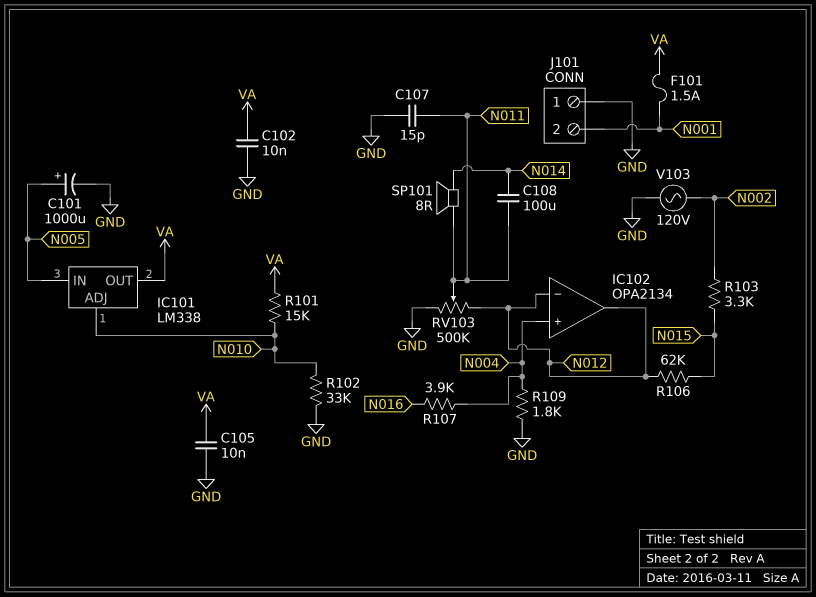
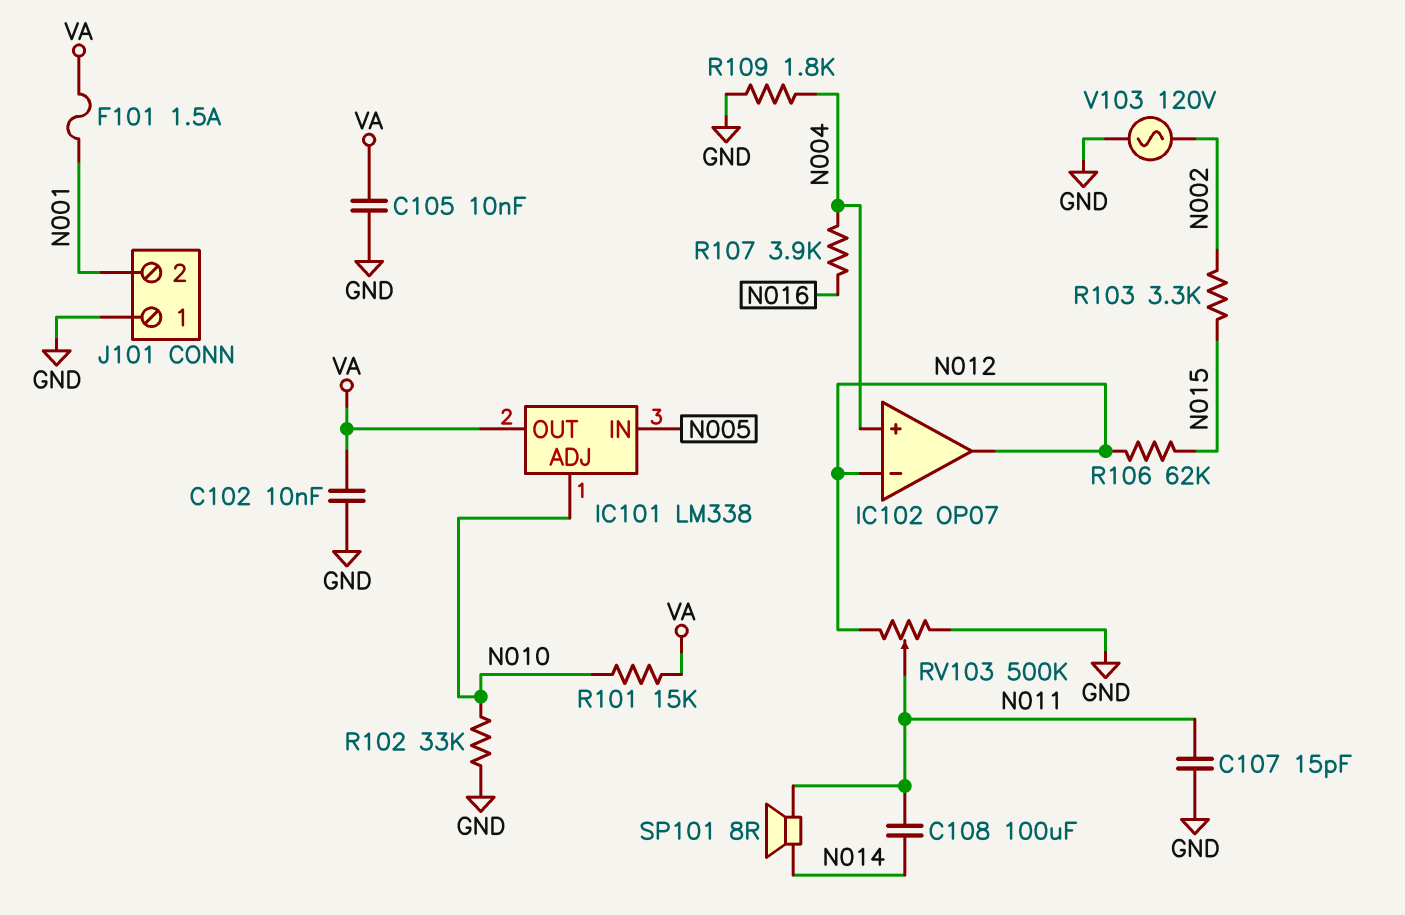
C101: 1000uF (plus N005, minus GND) -> none
IC102: OPA2134 -> OP07

